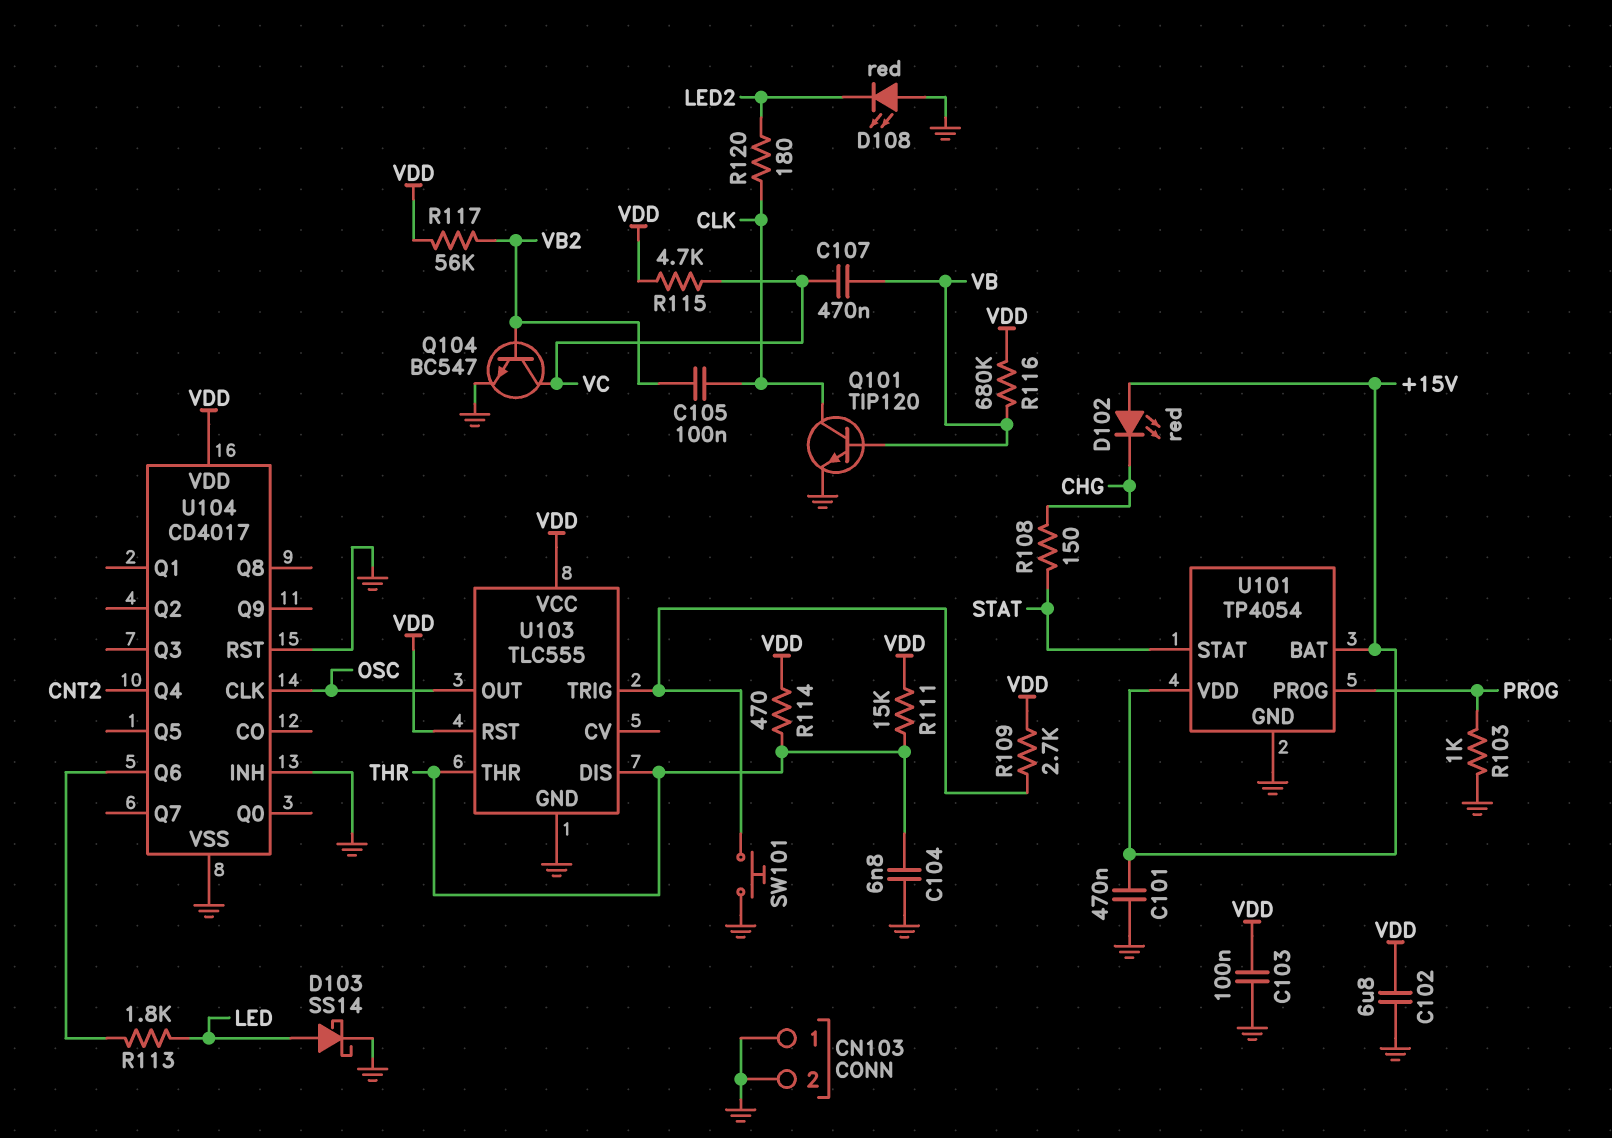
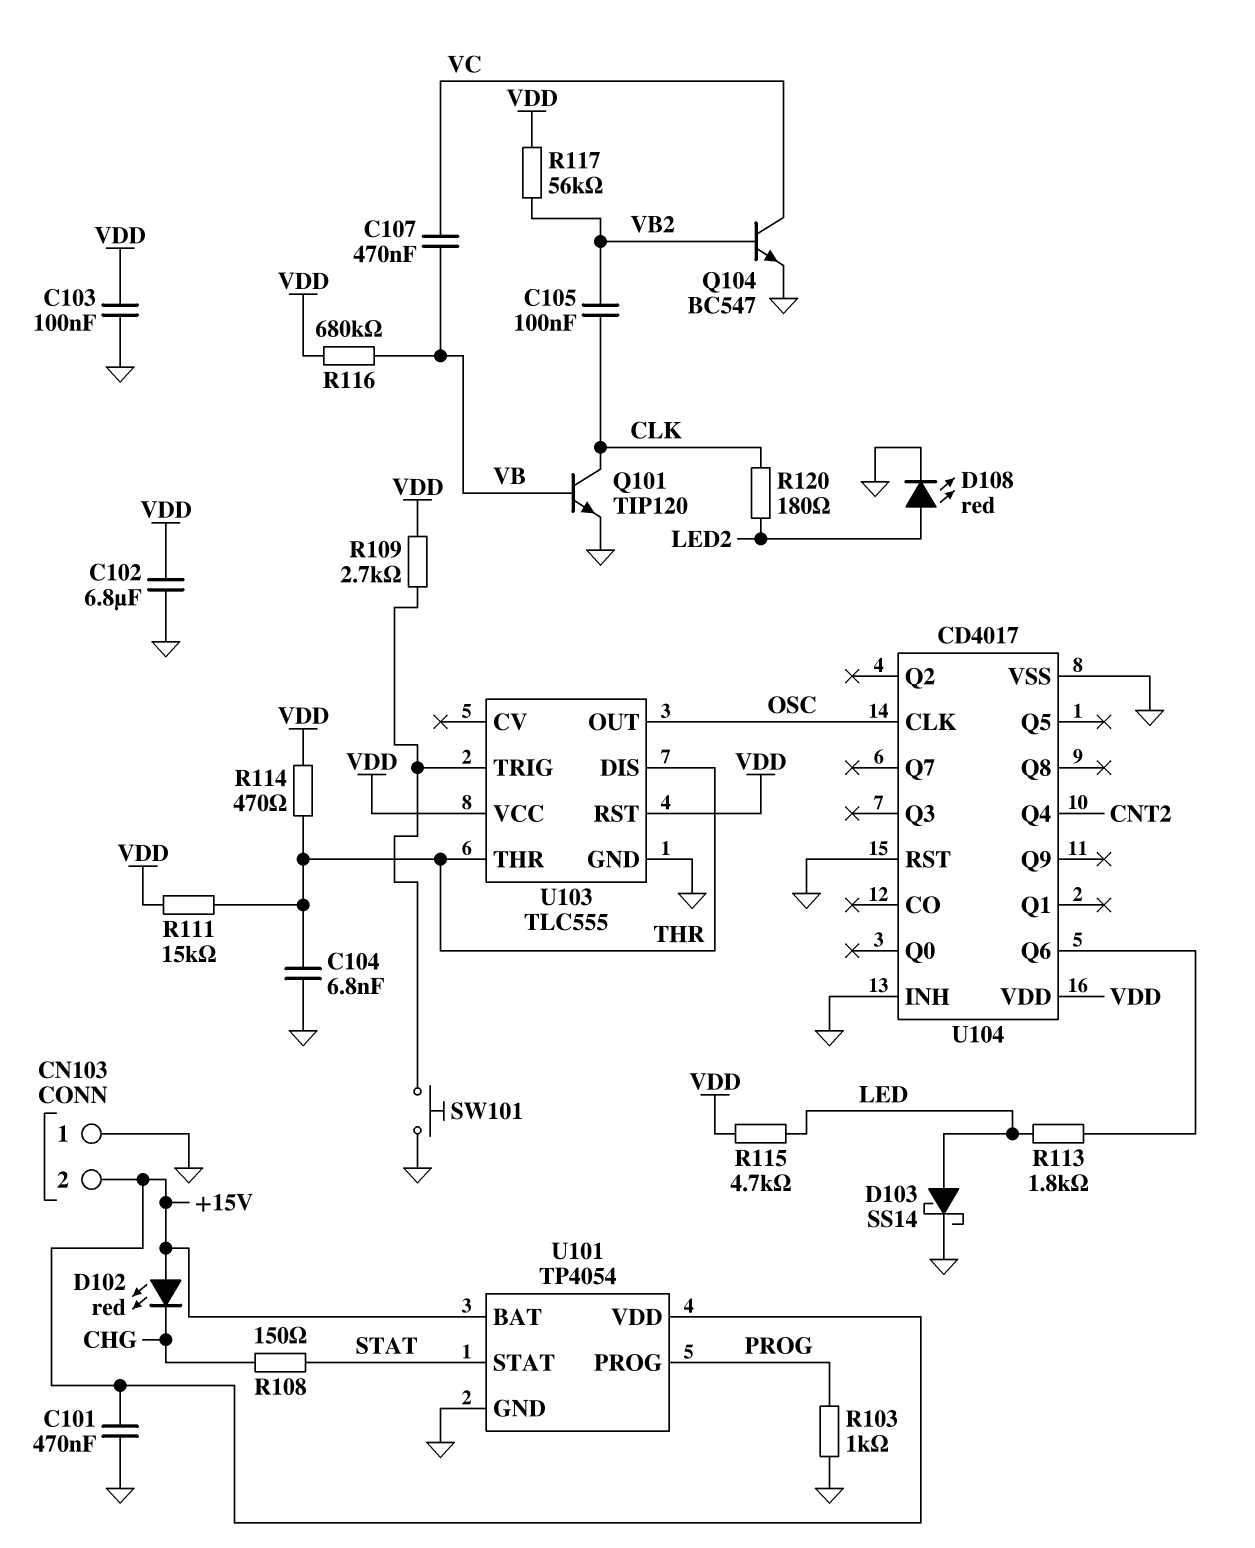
CN103 pin 2: GND -> +15V
D108: LED red (A GND, K LED2) -> LED red (A LED2, K GND)
R115: 4.7k (VC, VDD) -> 4.7k (LED, VDD)

